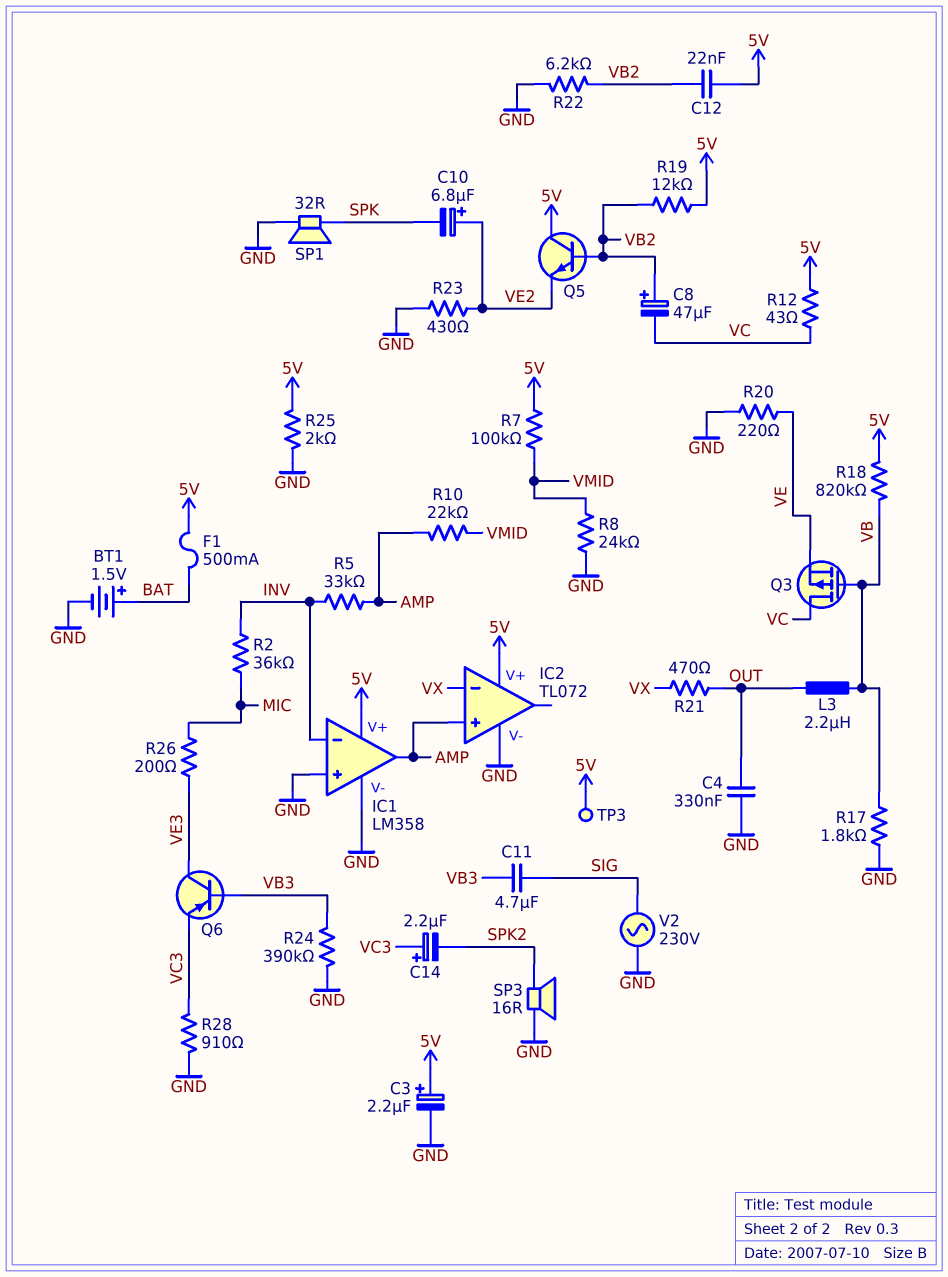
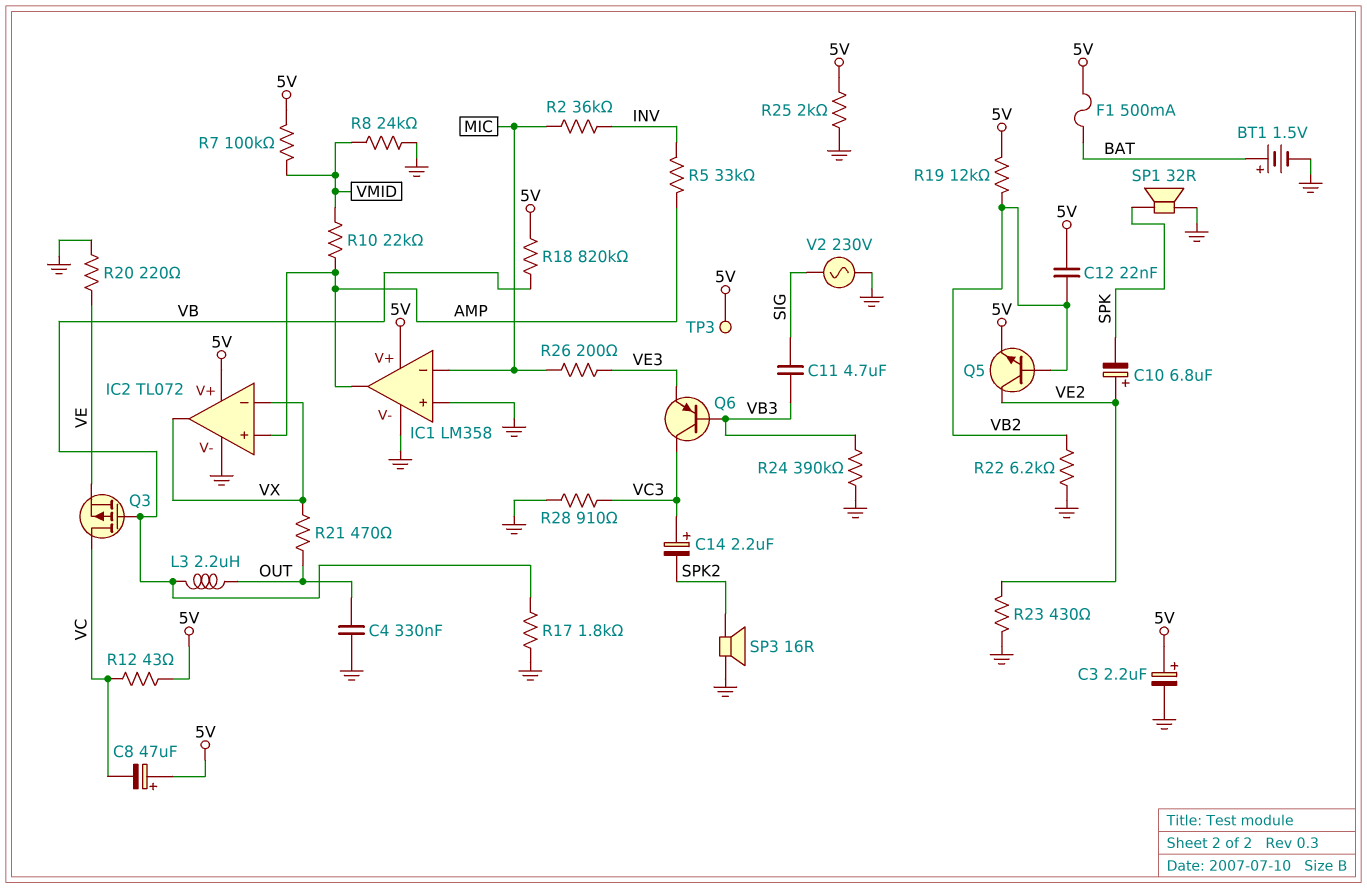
C8: 47uF (plus VB2, minus VC) -> 47uF (plus 5V, minus VC)
IC1 pin in-: INV -> MIC
IC2 pin out: none -> VX
Q5: NPN (B VB2, C 5V, E VE2) -> NPN (B VB2, C VE2, E 5V)
Q6: PNP (B VB3, C VE3, E VC3) -> PNP (B VB3, C VC3, E VE3)

